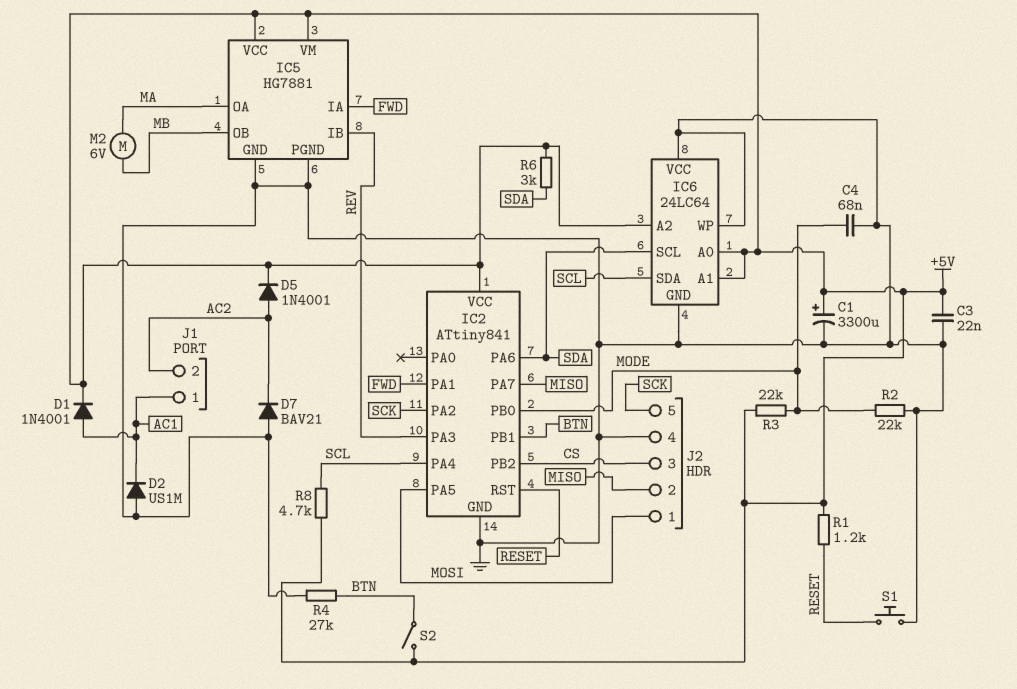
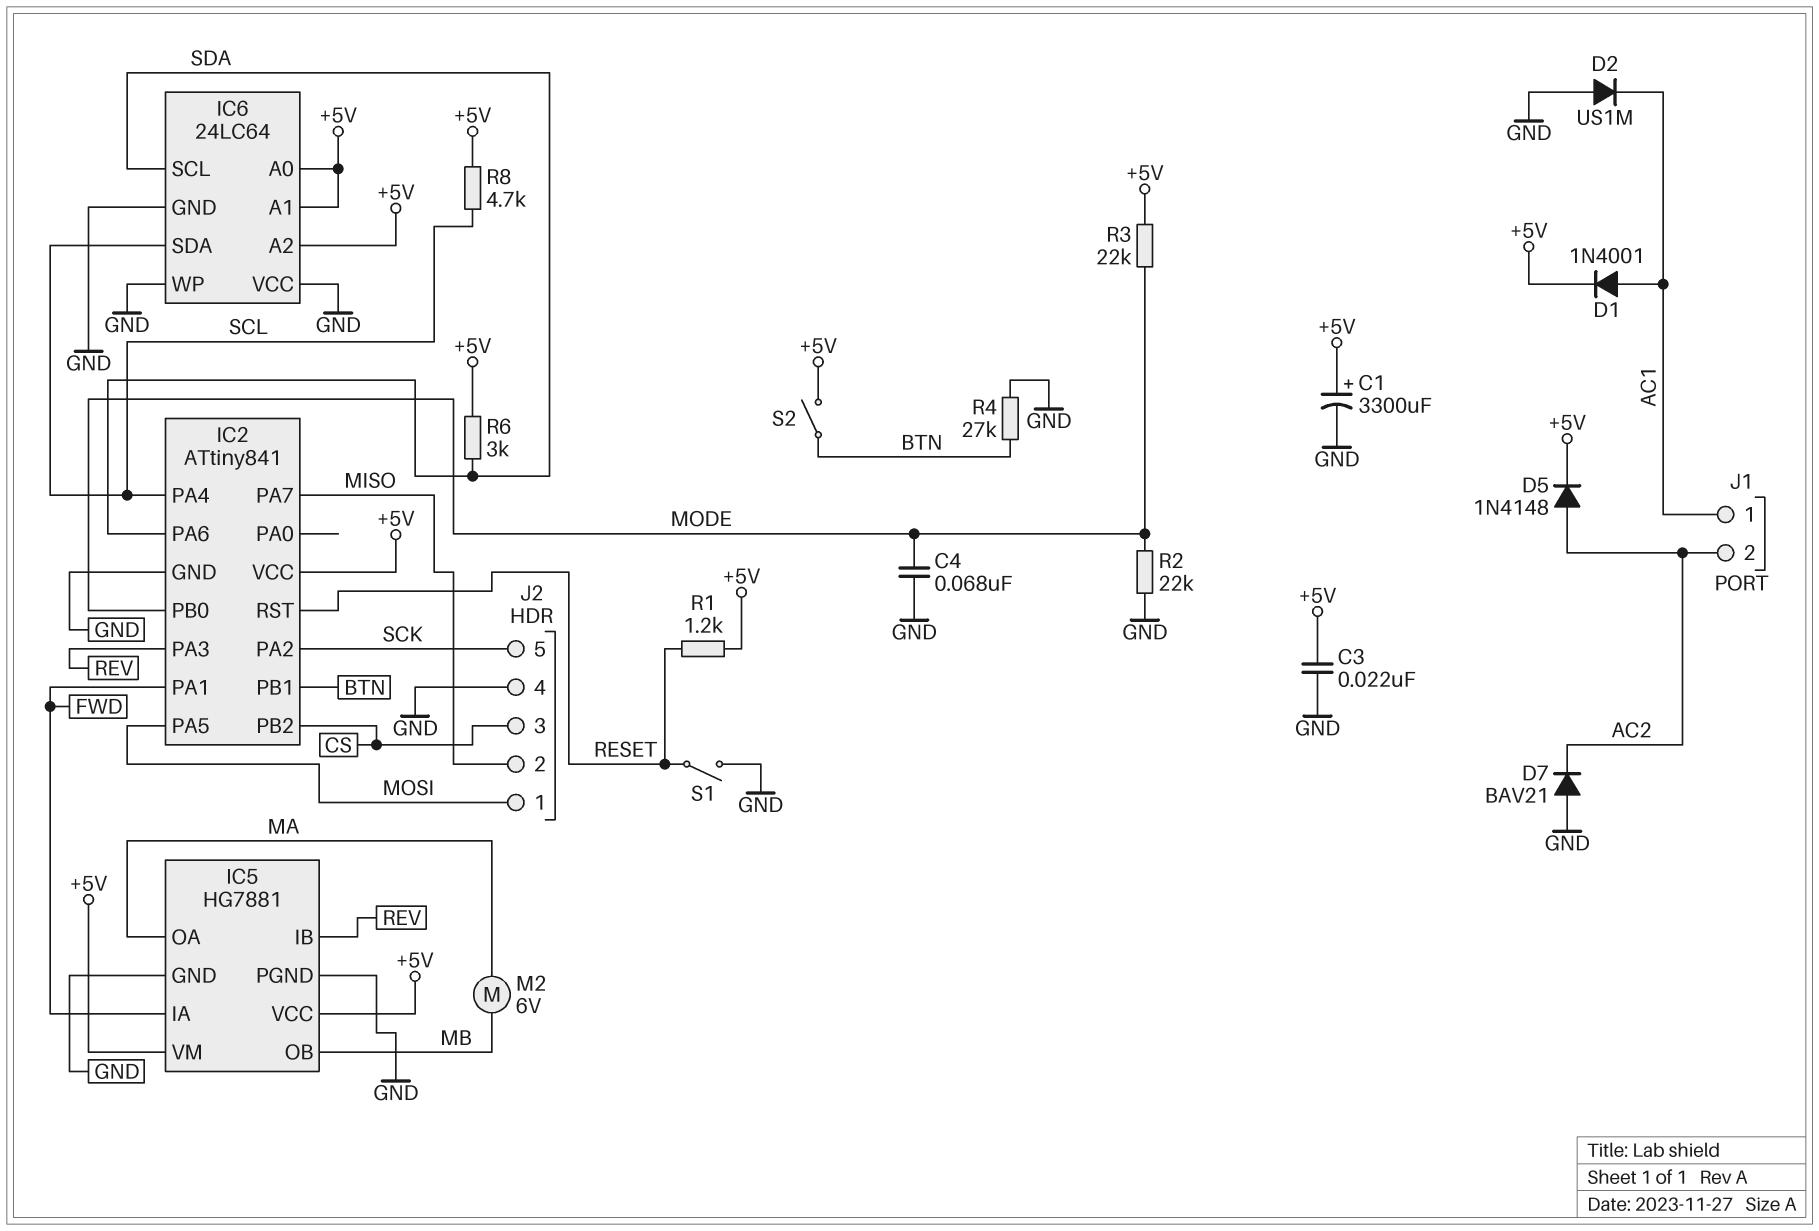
D5: diode 1N4001 (A AC2, K +5V) -> diode 1N4148 (A AC2, K +5V)
S1: button (GND, RESET) -> switch (GND, RESET)

